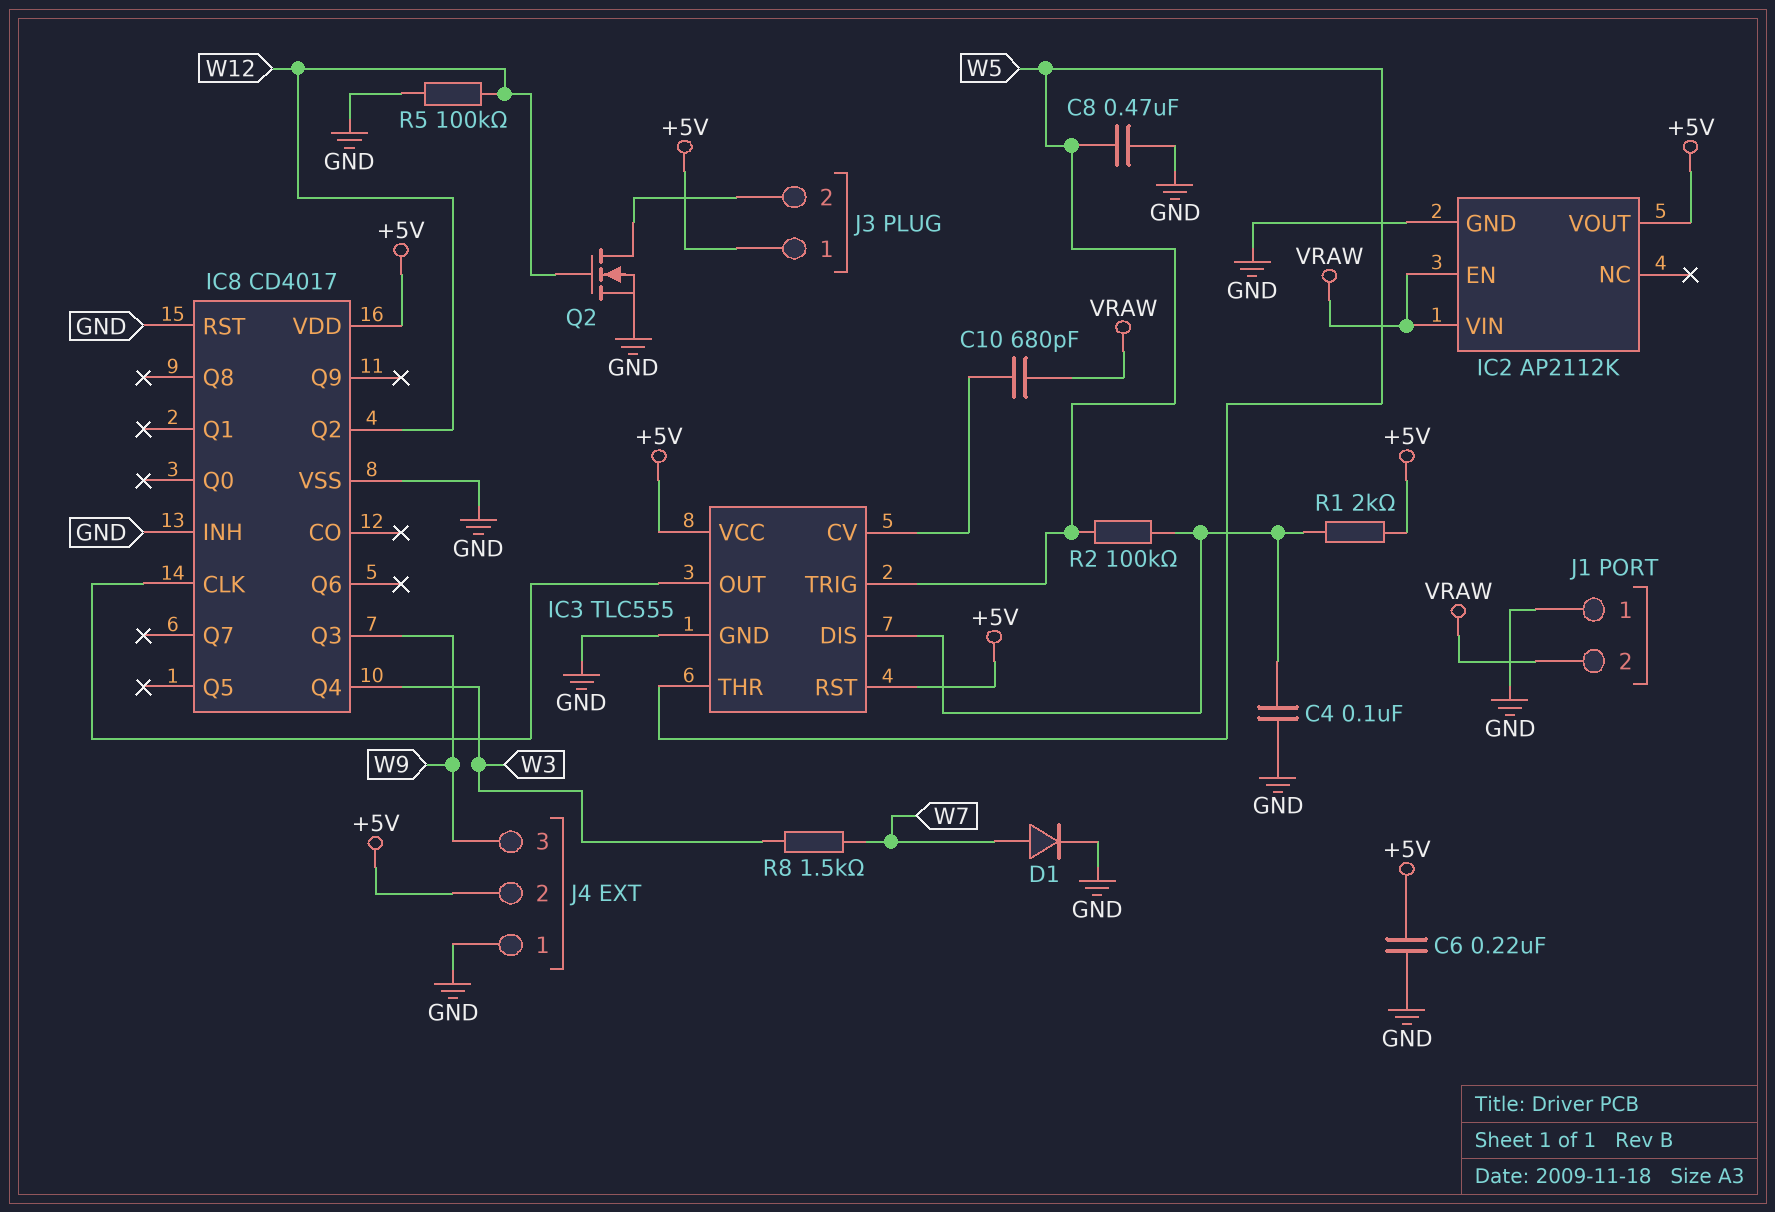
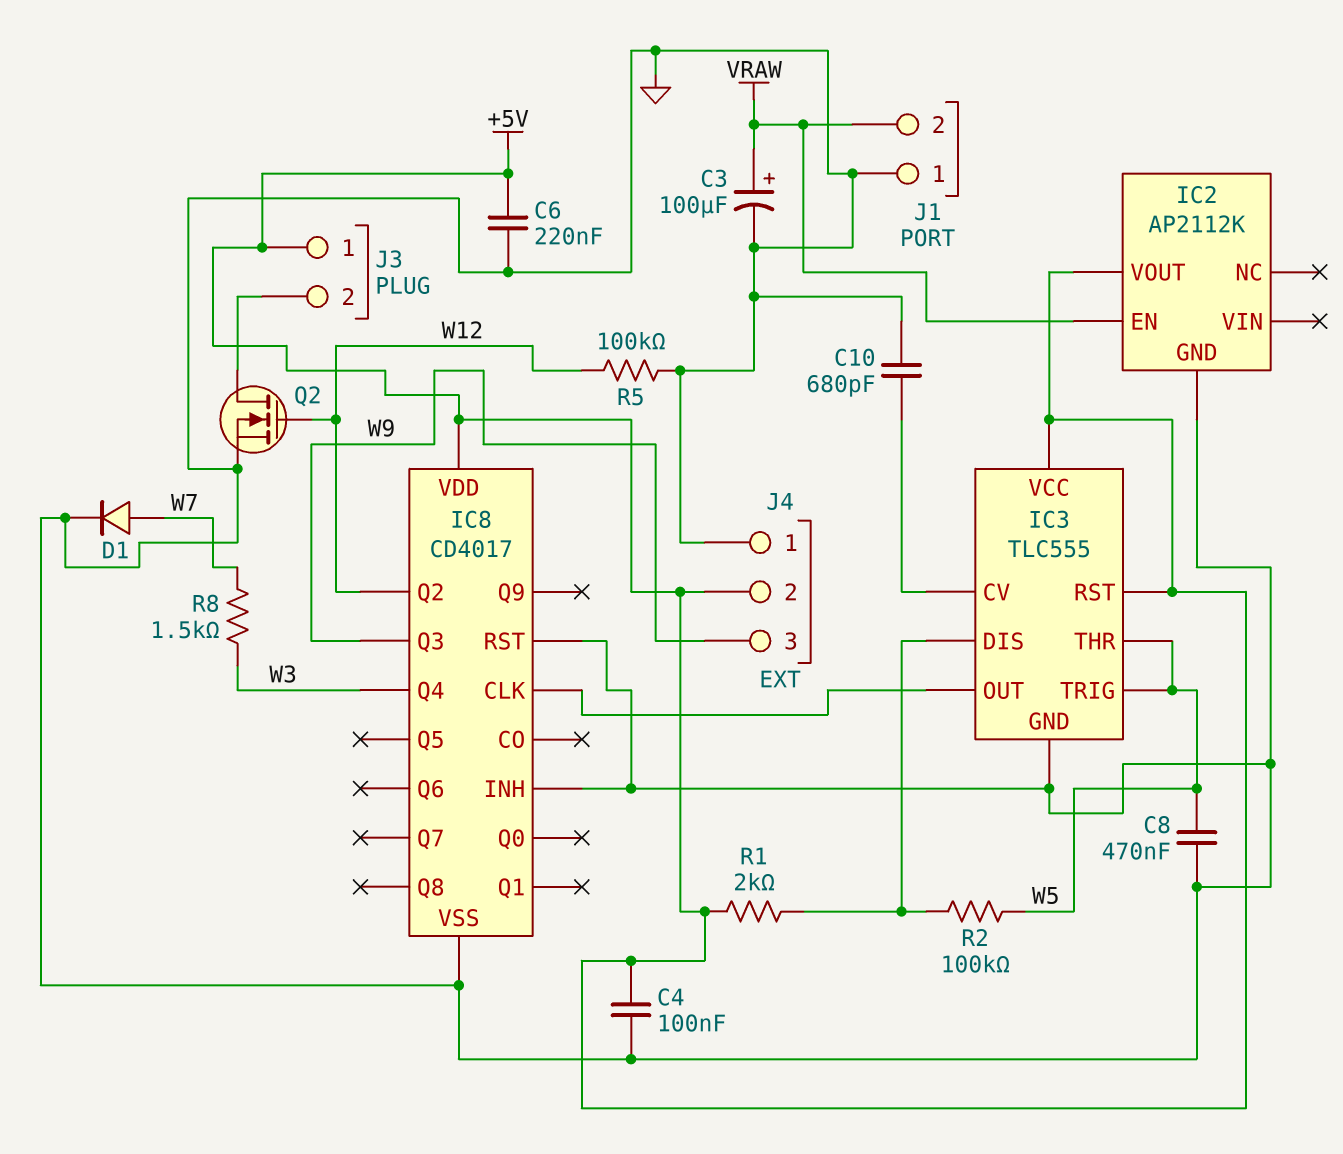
C3: none -> 100uF (plus VRAW, minus GND)
C4: 100nF (GND, IC3/DIS) -> 100nF (+5V, GND)
C10: 680pF (IC3/CV, VRAW) -> 680pF (GND, IC3/CV)
IC2 pin VIN: VRAW -> none

